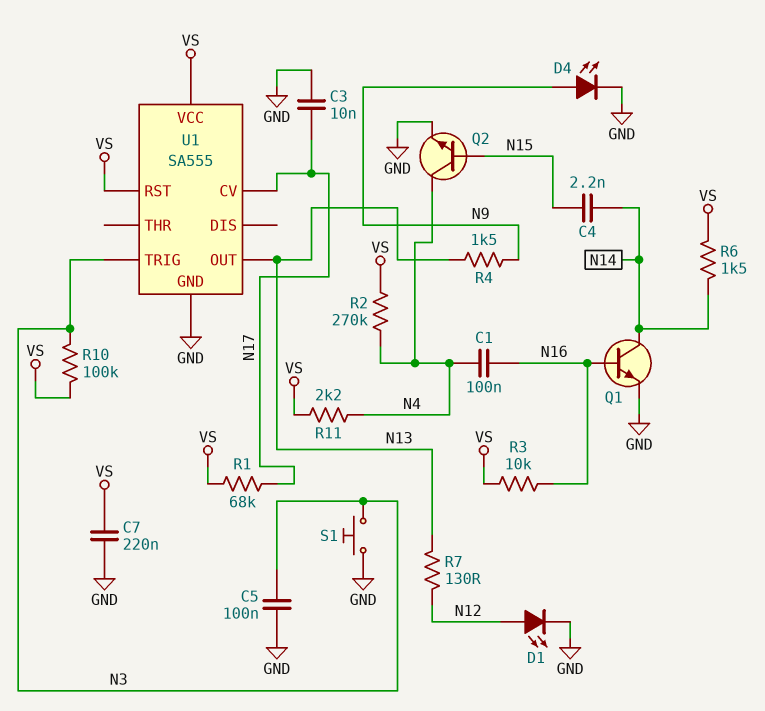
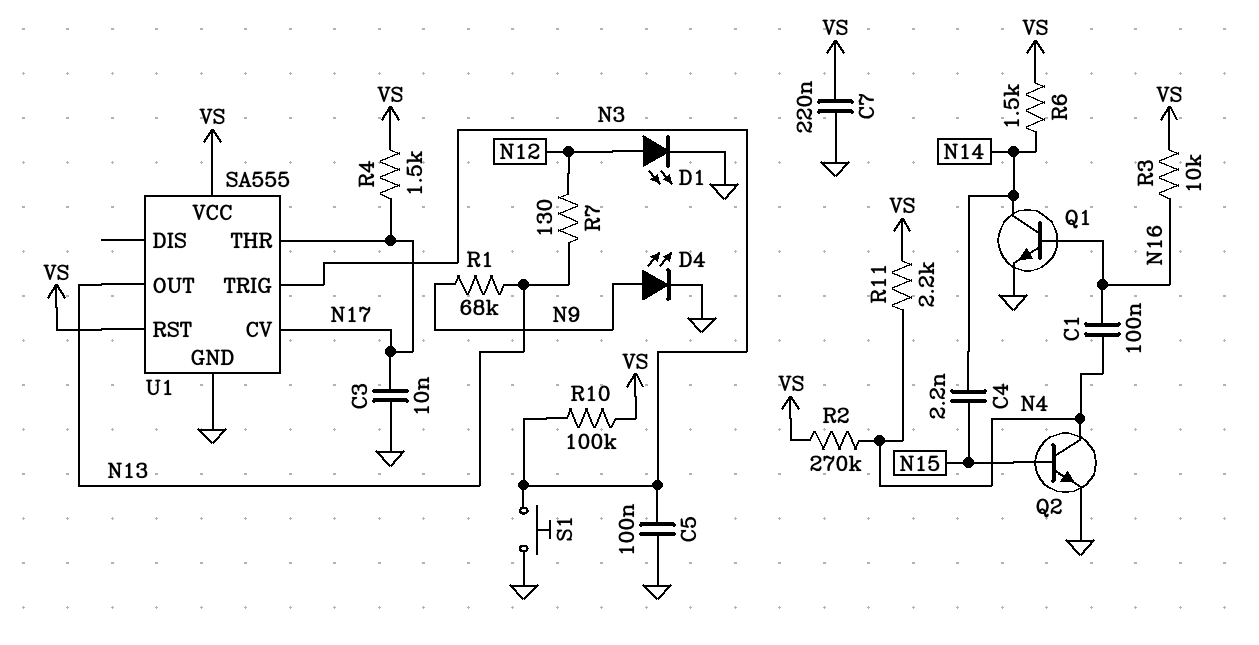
R1: 68k (N17, VS) -> 68k (N9, N13)
R4: 1.5k (N9, N13) -> 1.5k (N17, VS)
U1 pin THR: none -> N17

